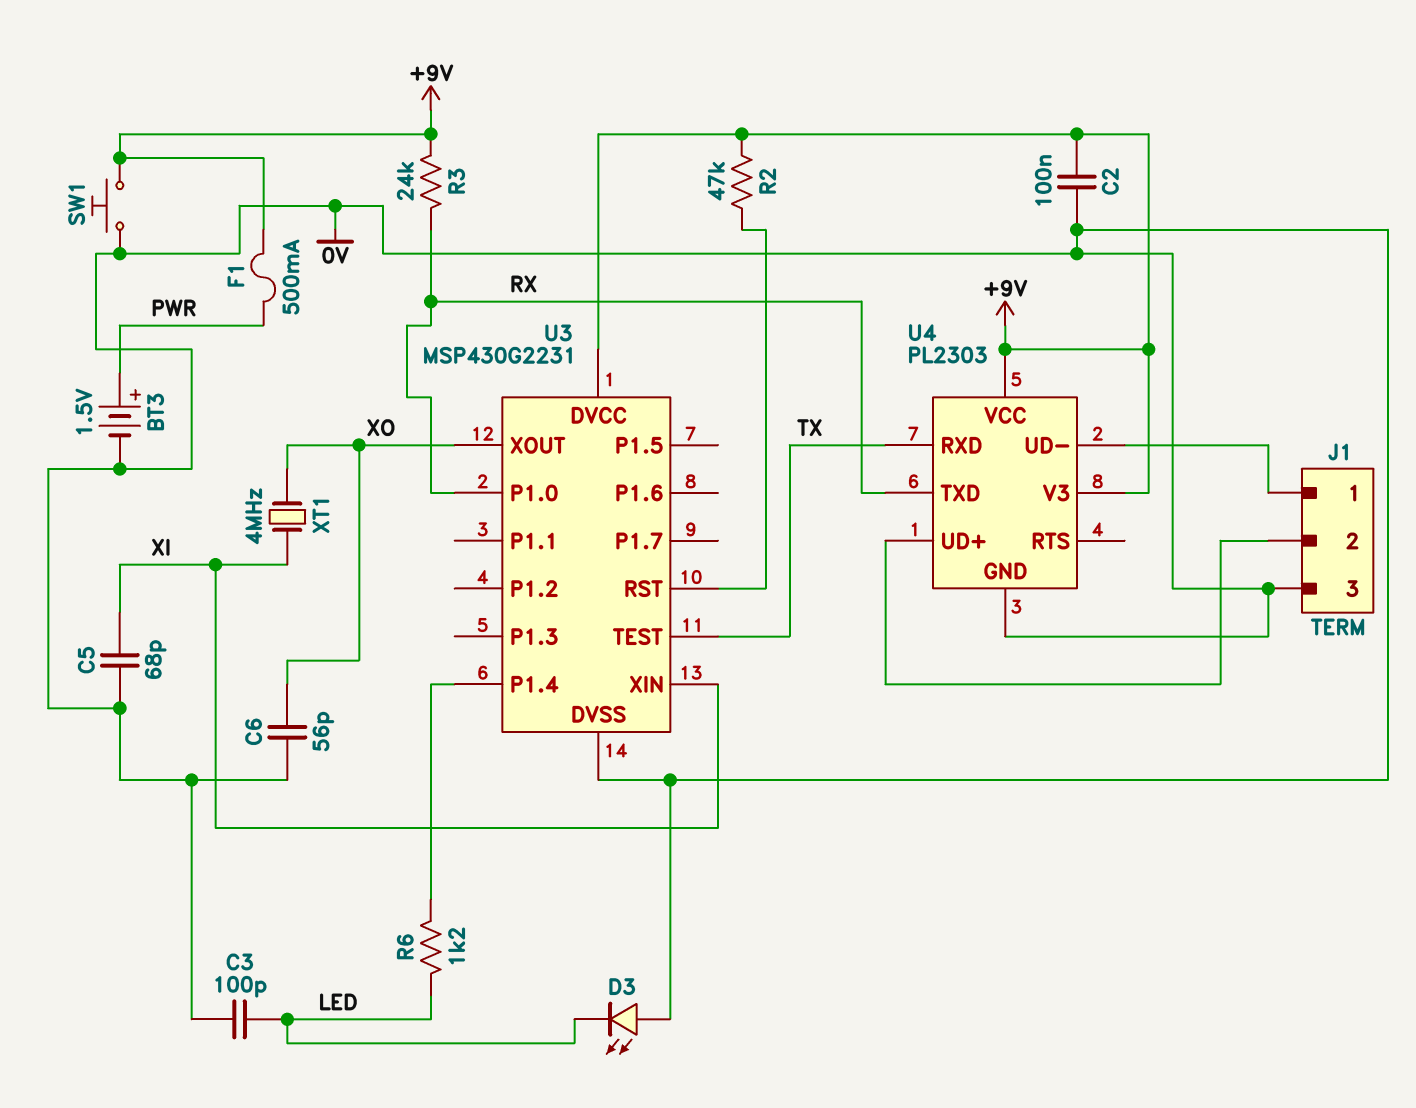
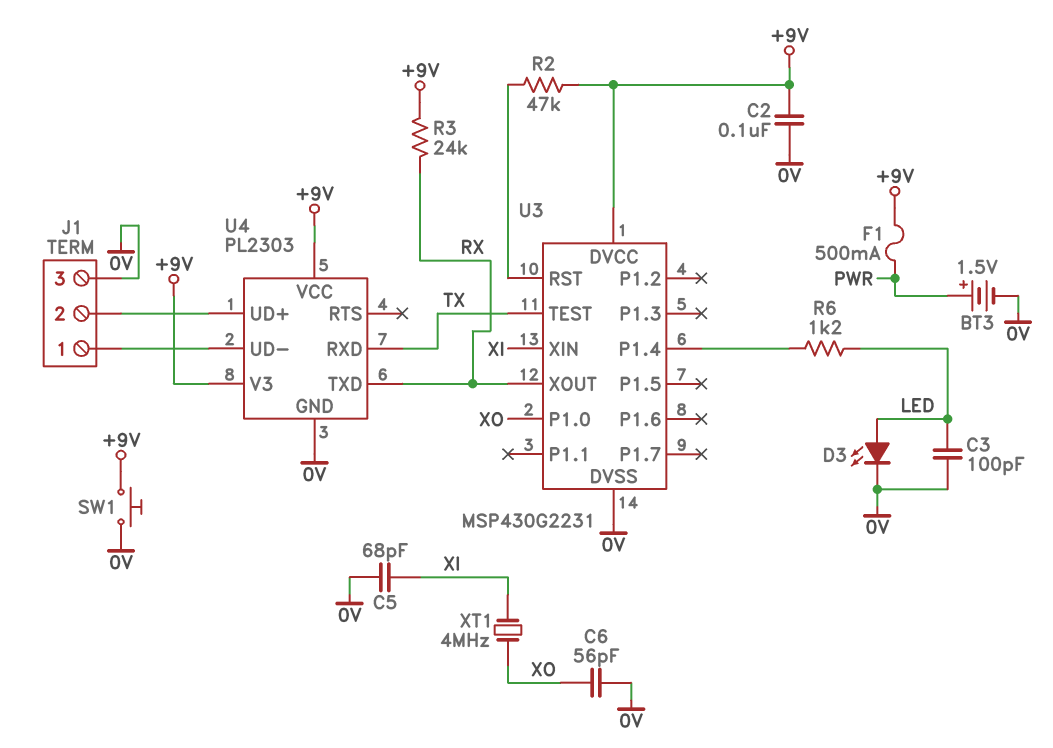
D3: LED (A 0V, K LED) -> LED (A LED, K 0V)
U3 pin P1.0: RX -> XO
U3 pin XOUT: XO -> RX

